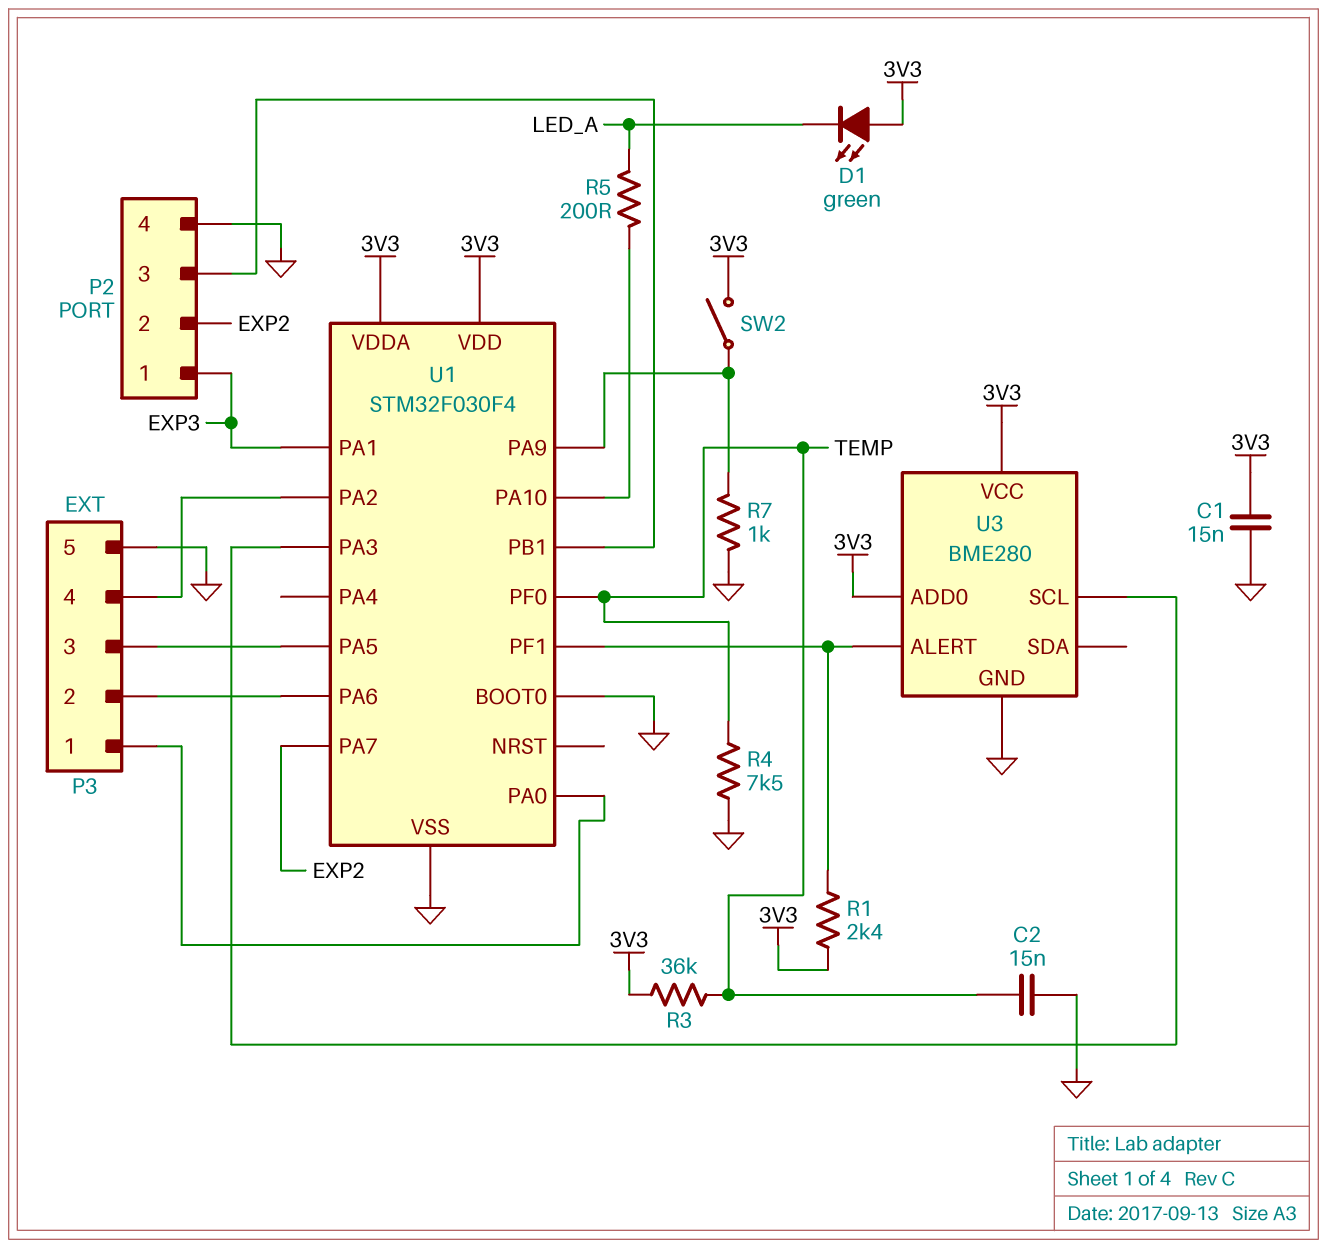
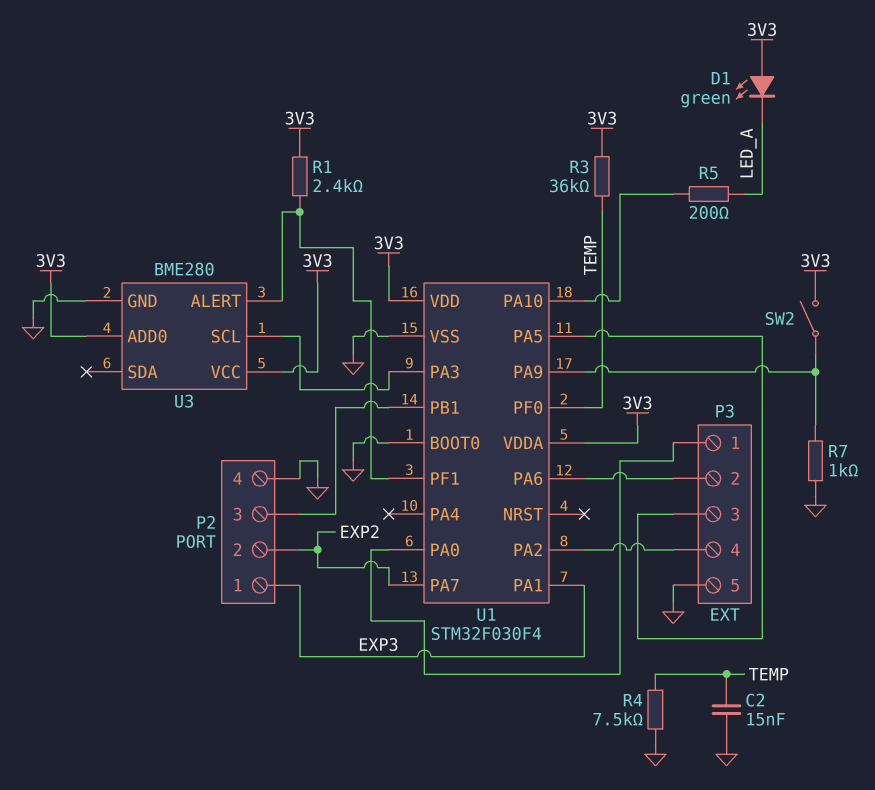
C1: 15nF (3V3, GND) -> none

